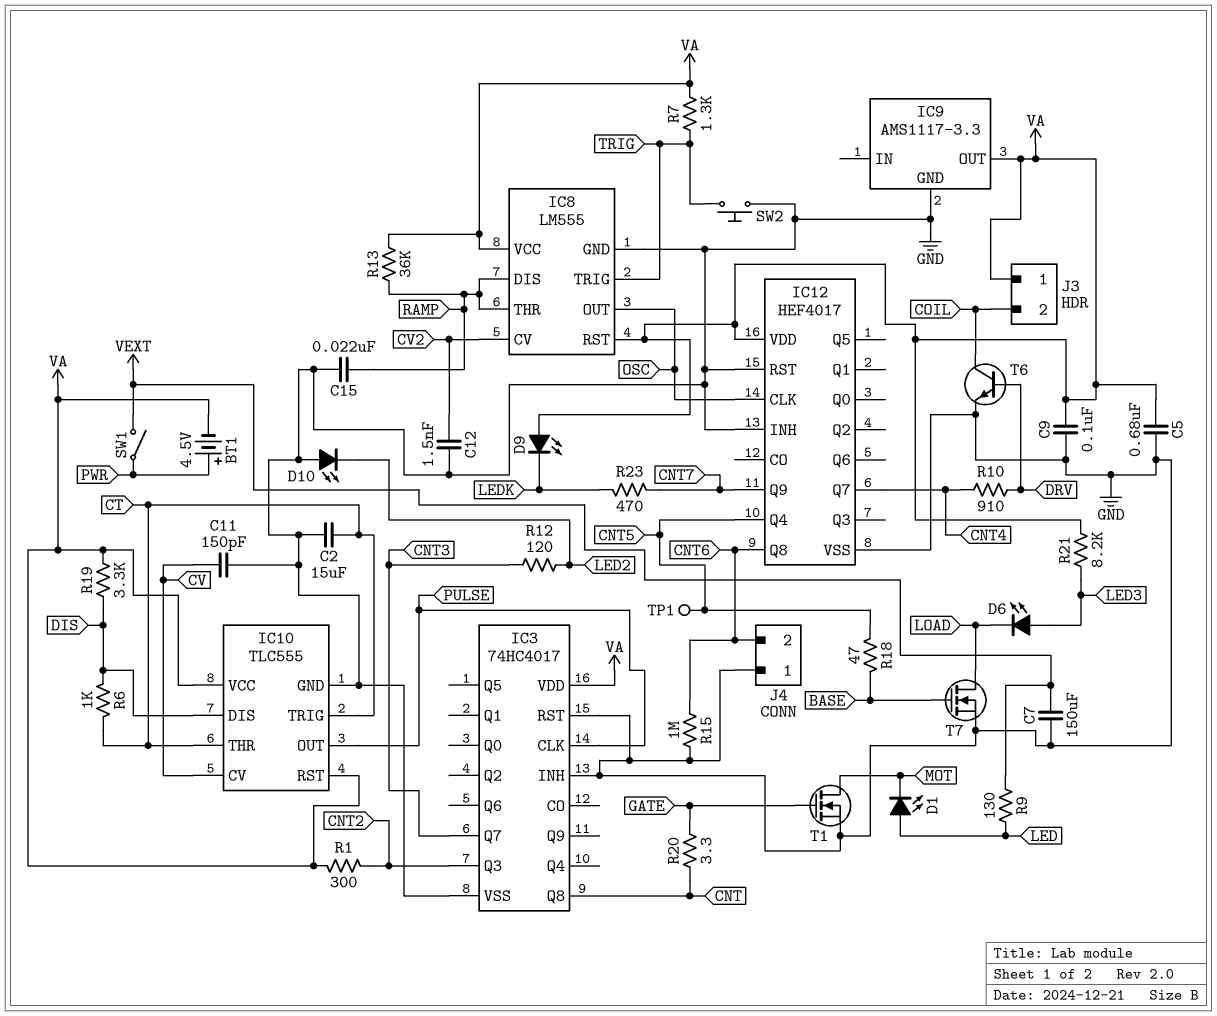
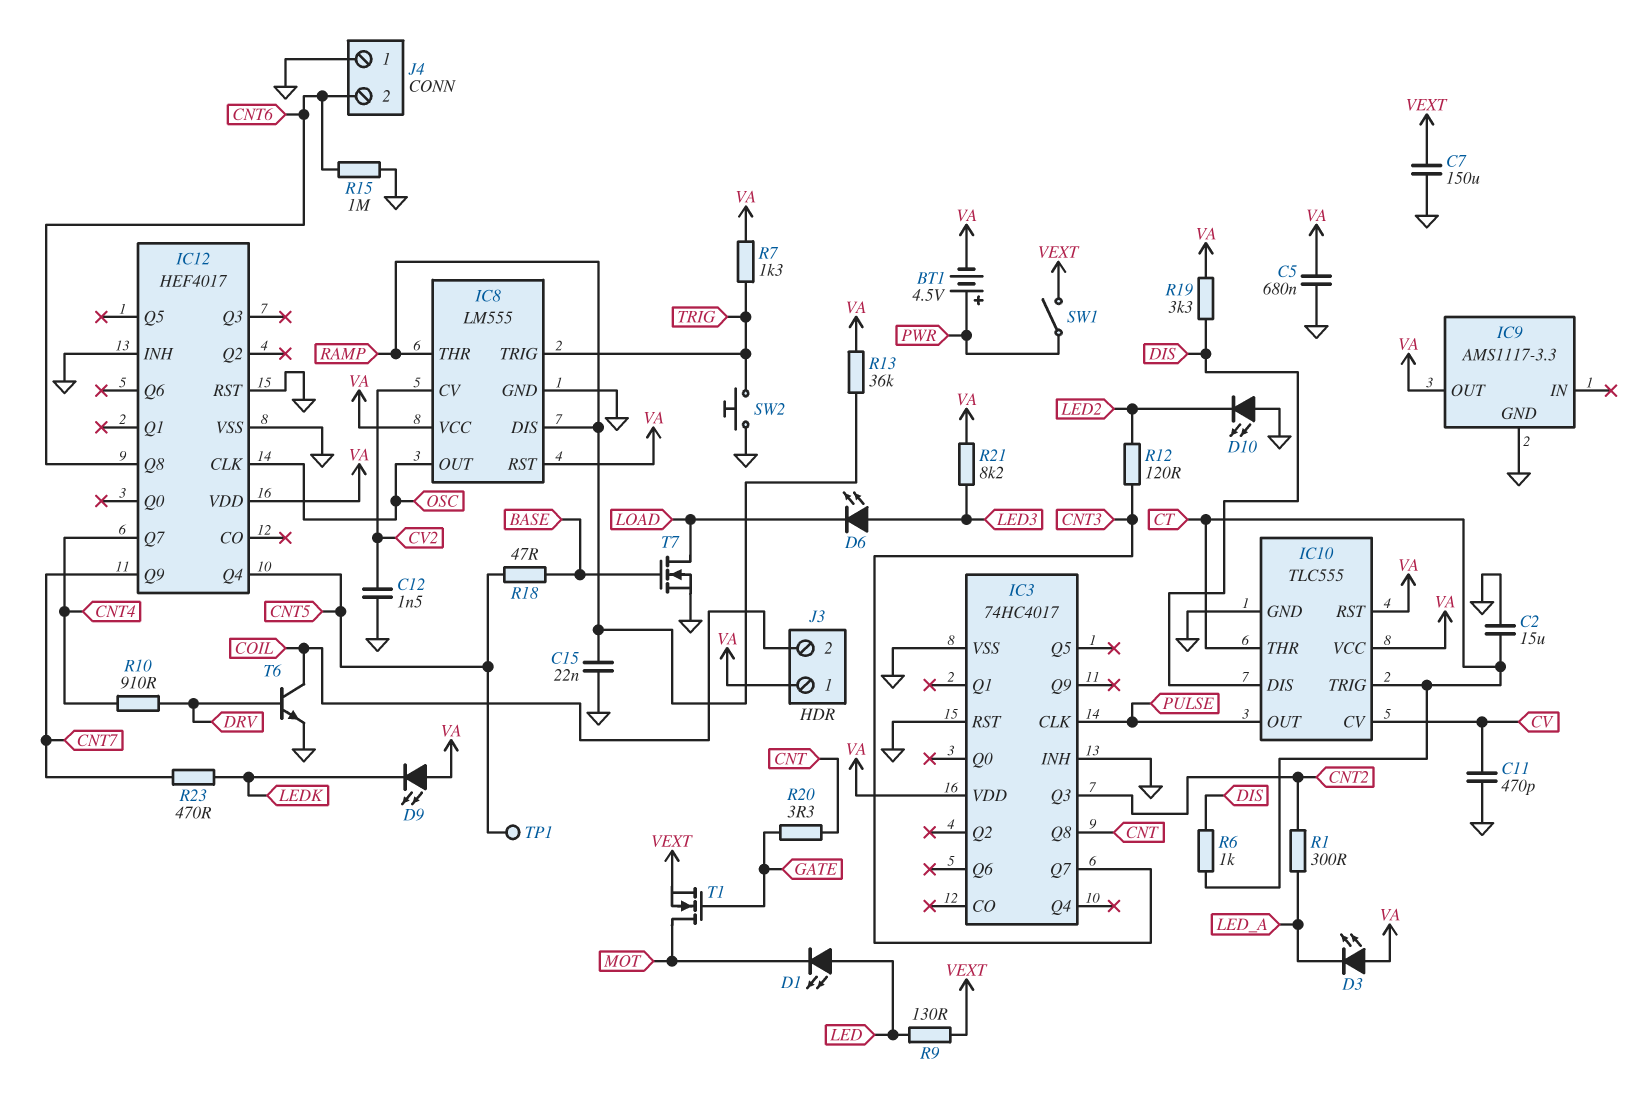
C9: 100nF (GND, VA) -> none
C11: 150pF (CV, GND) -> 470pF (CV, GND)
D3: none -> LED (A VA, K LED_A)
R1: 300 (CNT2, VA) -> 300 (CNT2, LED_A)
T1: NMOS (G GATE, D MOT, S GND) -> NMOS (G GATE, D MOT, S VEXT)

